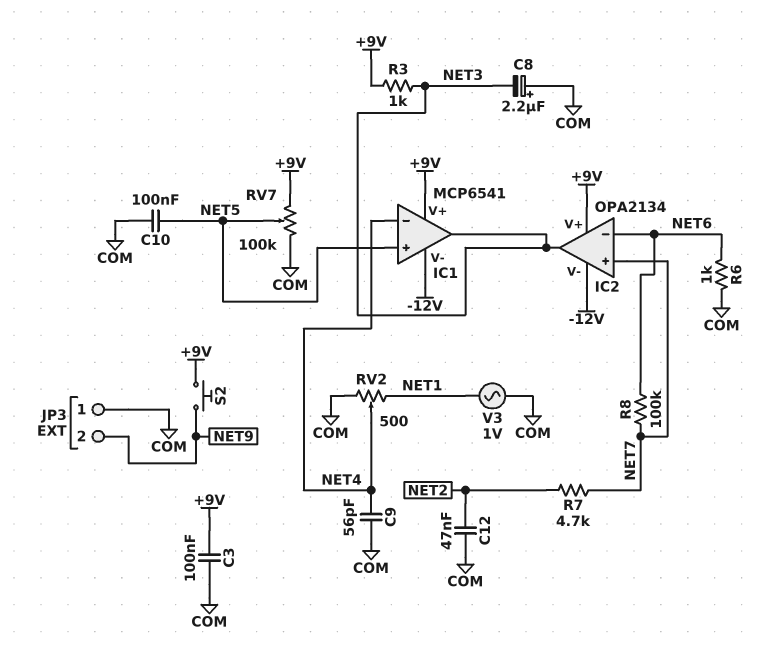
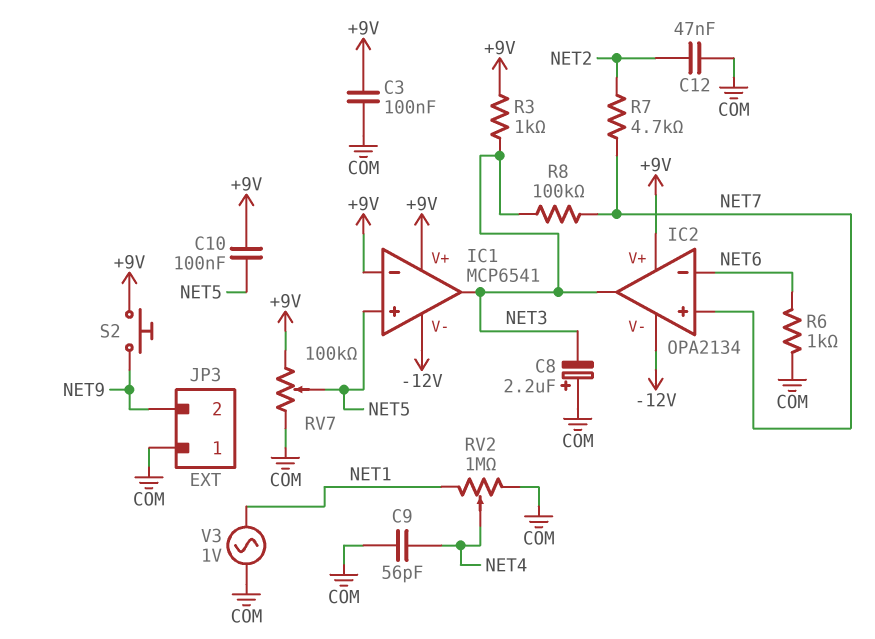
C10: 100nF (COM, NET5) -> 100nF (+9V, NET5)
IC1 pin in-: NET4 -> +9V
R8: 100k (NET6, NET7) -> 100k (NET3, NET7)
RV2: 500 (COM, NET1, wiper NET4) -> 1M (COM, NET1, wiper NET4)

